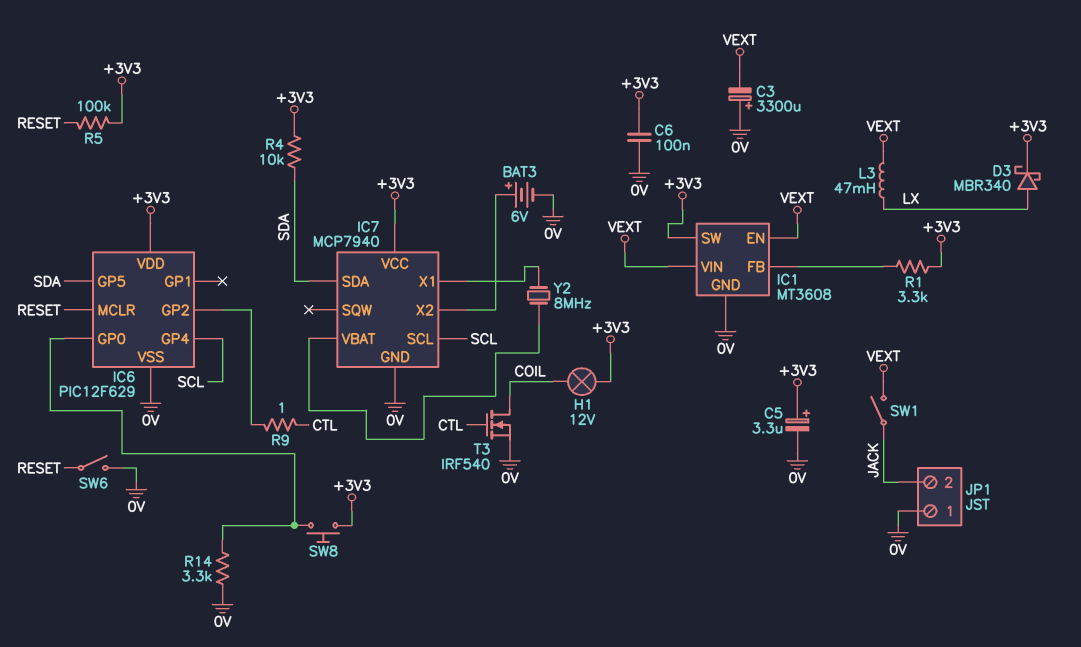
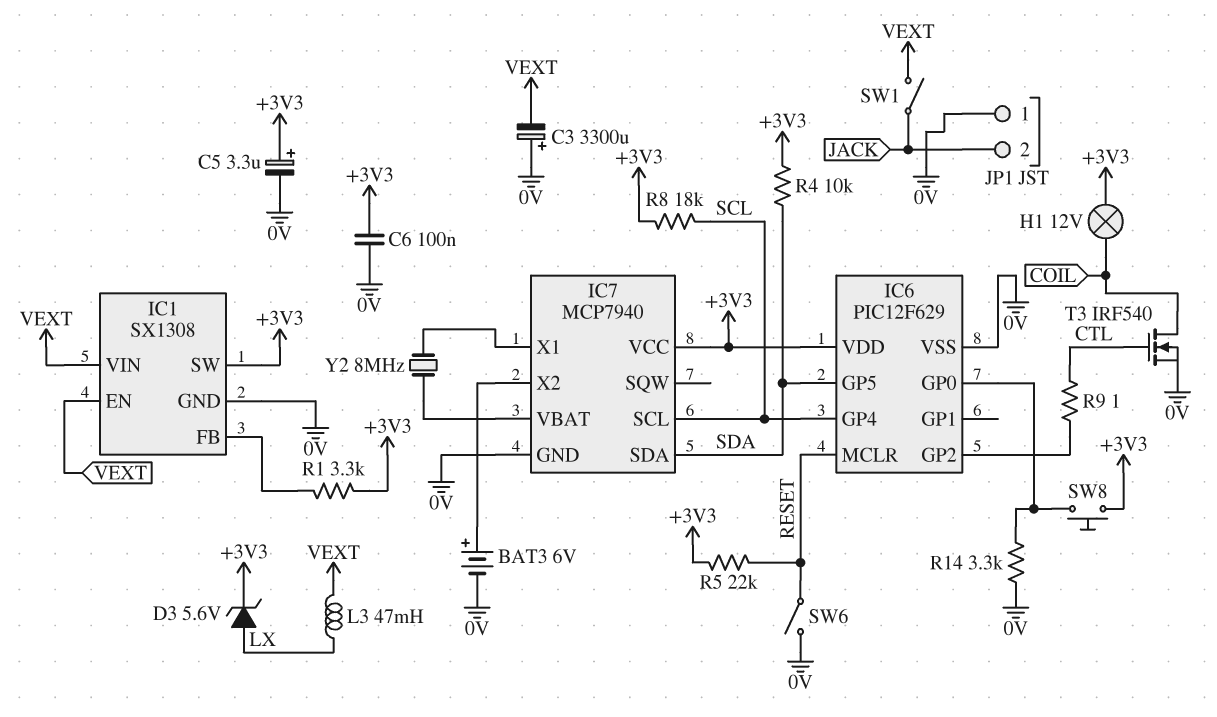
D3: schottky MBR340 (A LX, K +3V3) -> zener 5.6V (A LX, K +3V3)
IC1: MT3608 -> SX1308
R5: 100k (+3V3, RESET) -> 22k (+3V3, RESET)
R8: none -> 18k (+3V3, SCL)

